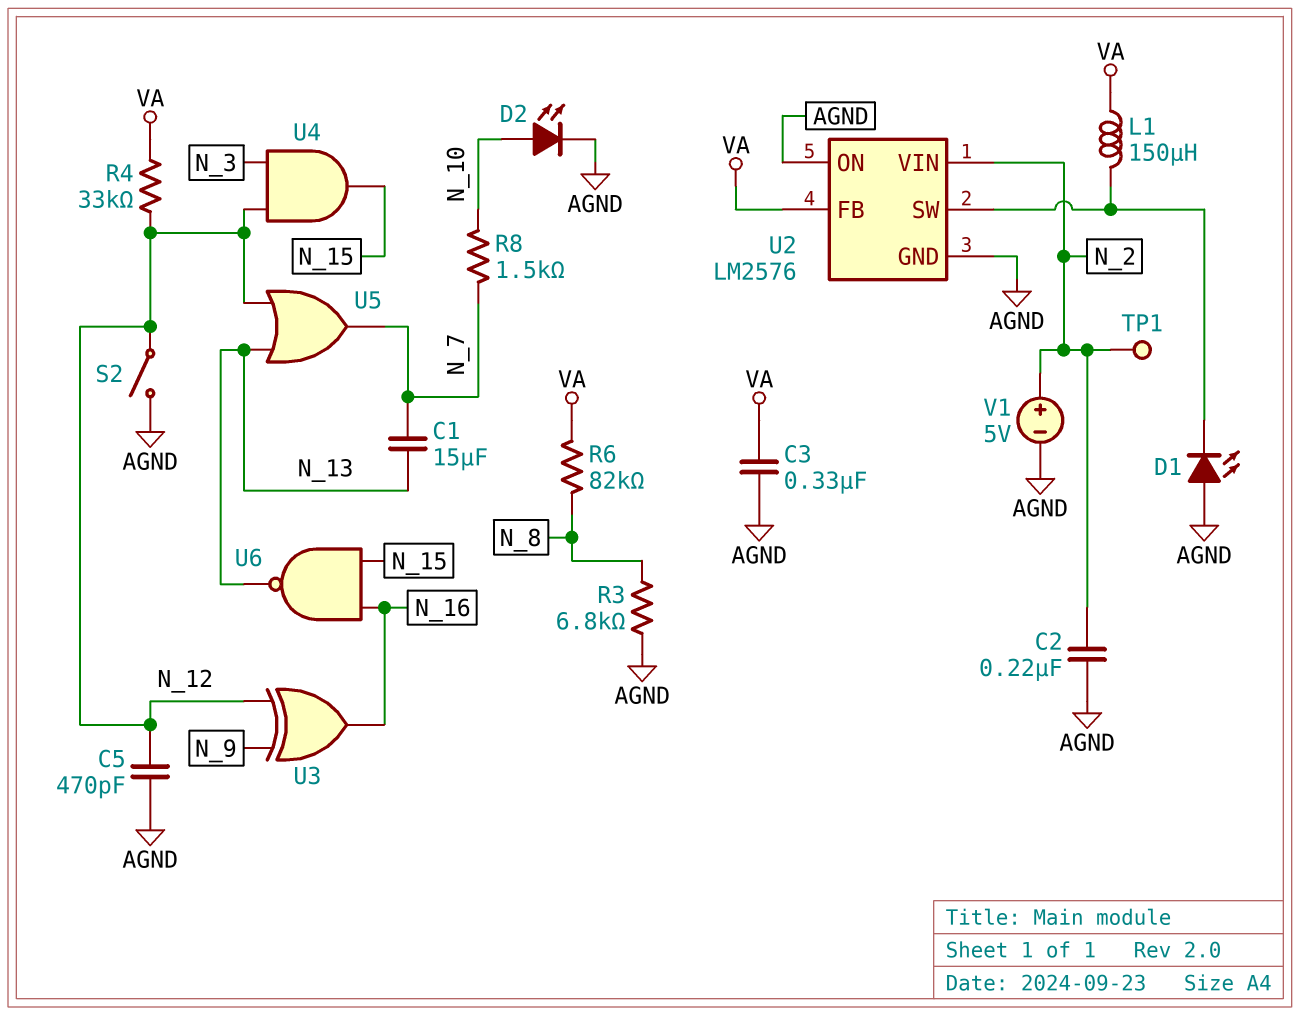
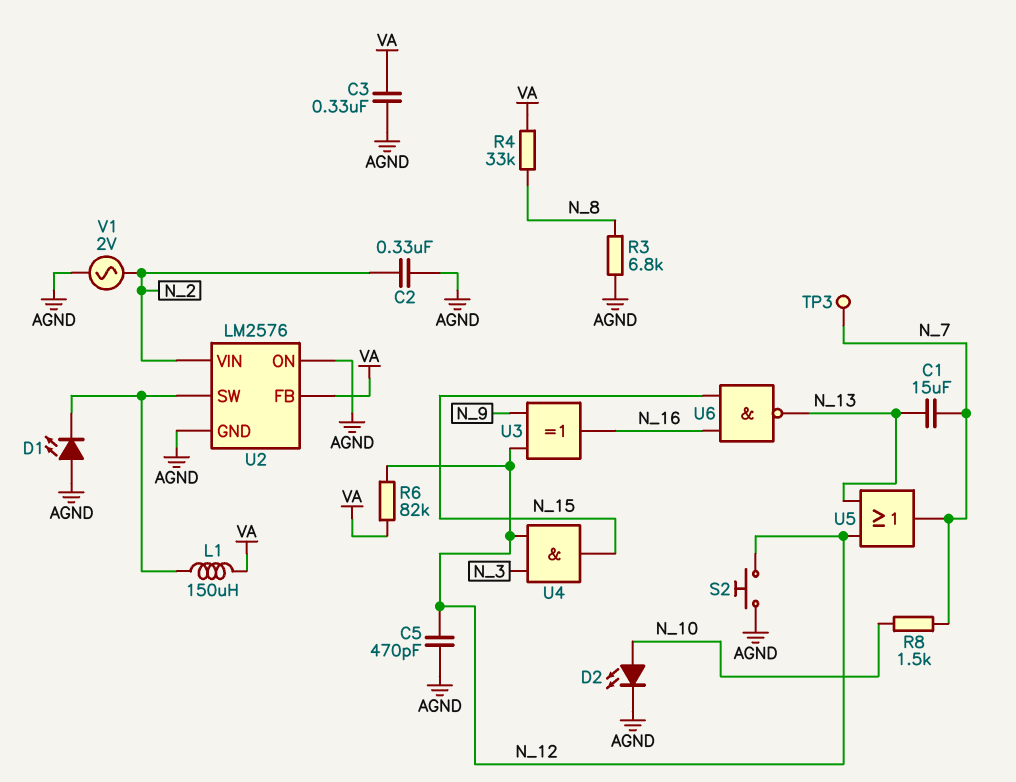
C2: 220nF (AGND, N_2) -> 330nF (AGND, N_2)
R4: 33k (N_12, VA) -> 33k (N_8, VA)
R6: 82k (N_8, VA) -> 82k (N_12, VA)
S2: switch (AGND, N_12) -> button (AGND, N_12)
TP1: test point (N_2) -> none
TP3: none -> test point (N_7)
V1: 5V (plus N_2, minus AGND) -> AC 2V (AGND, N_2)

